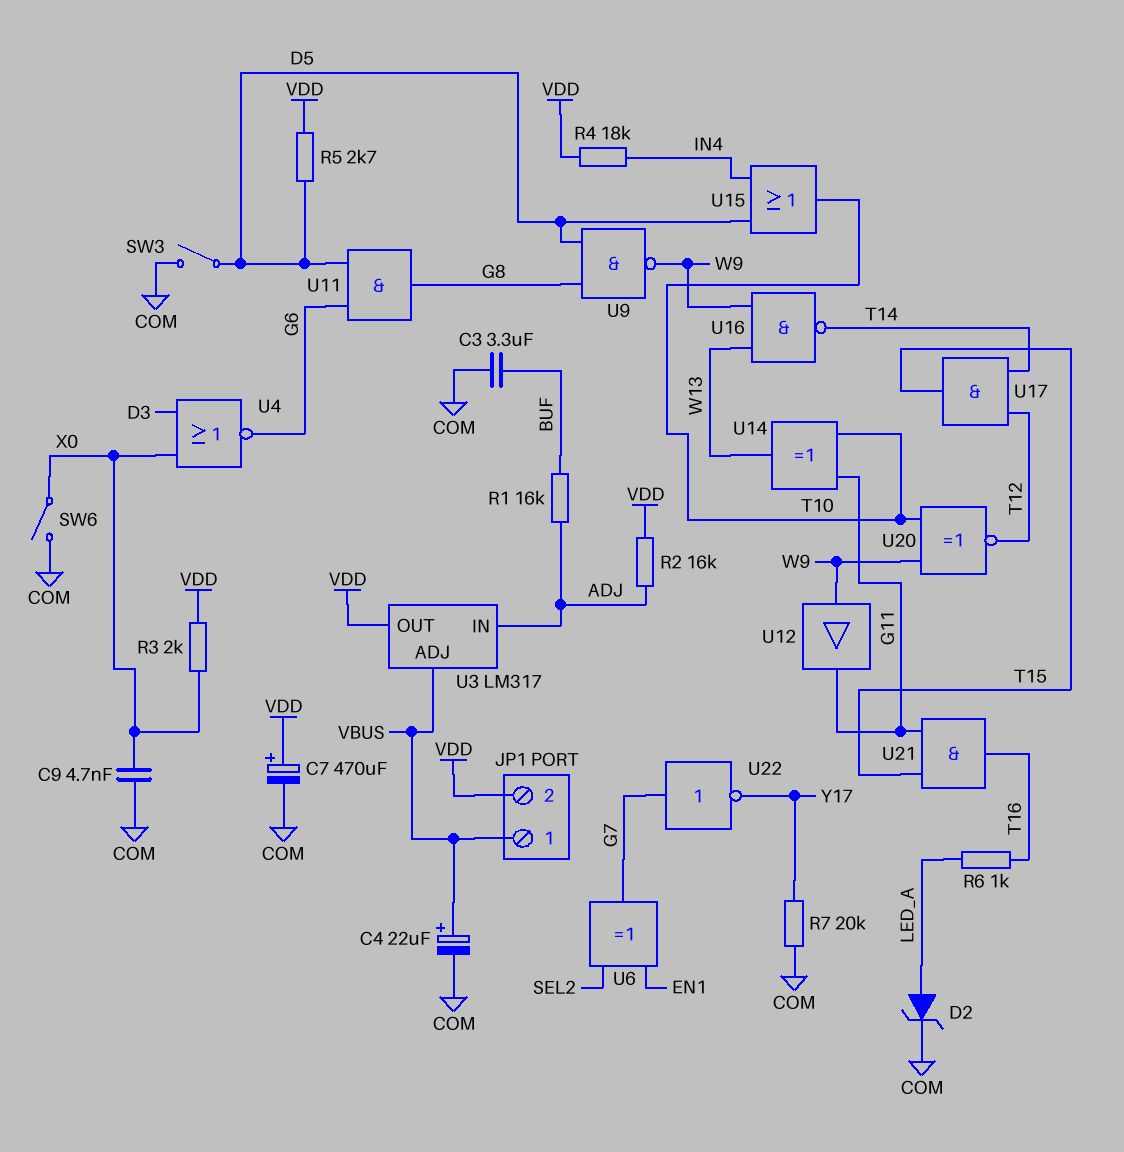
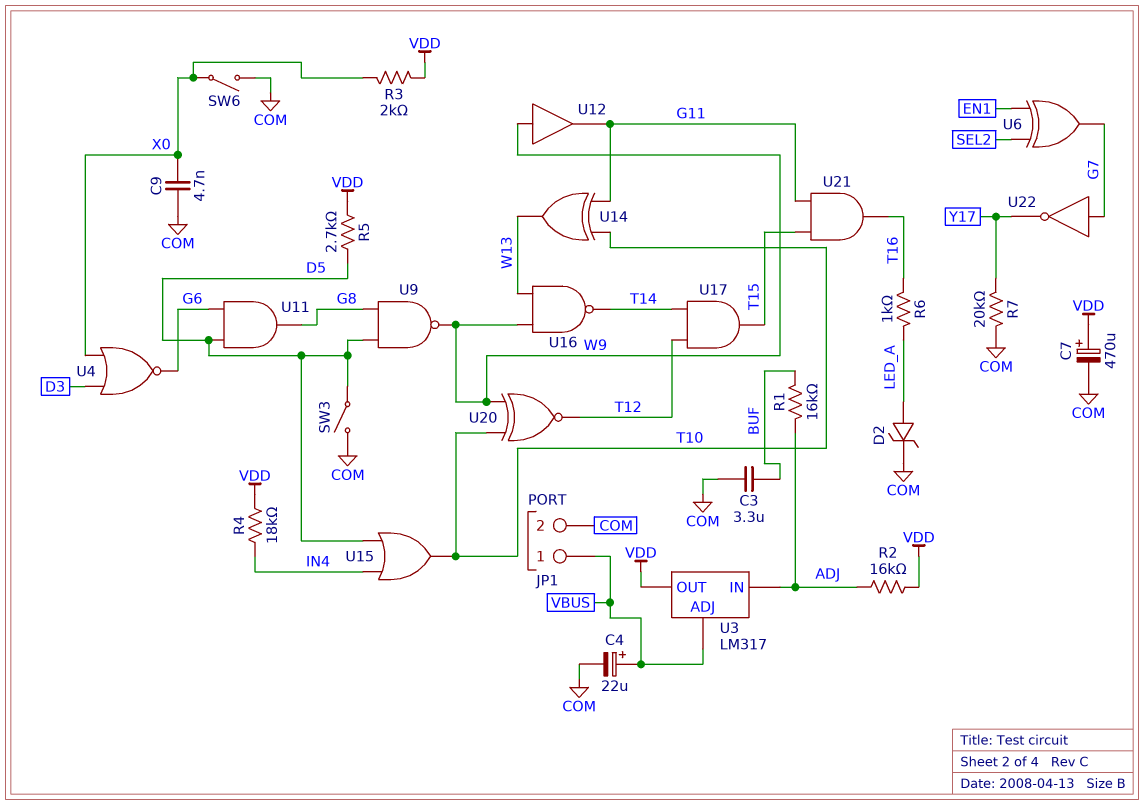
JP1 pin 2: VDD -> COM

